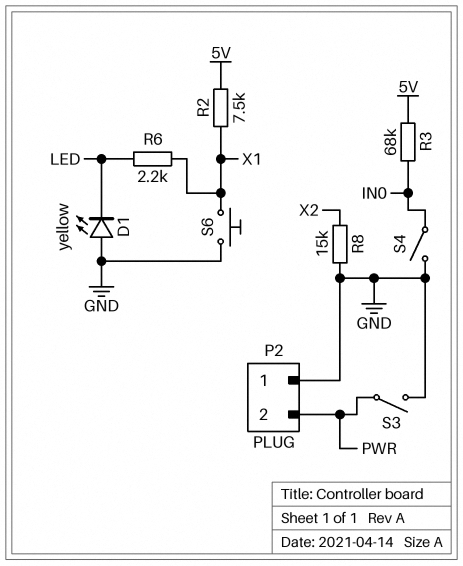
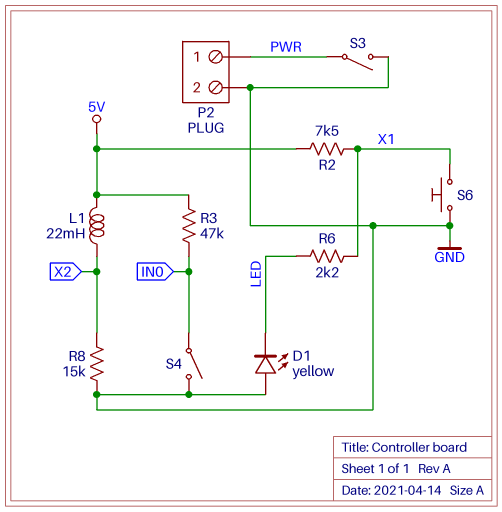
L1: none -> 22mH (5V, X2)
P2 pin 1: GND -> PWR
P2 pin 2: PWR -> GND
R3: 68k (5V, IN0) -> 47k (5V, IN0)

